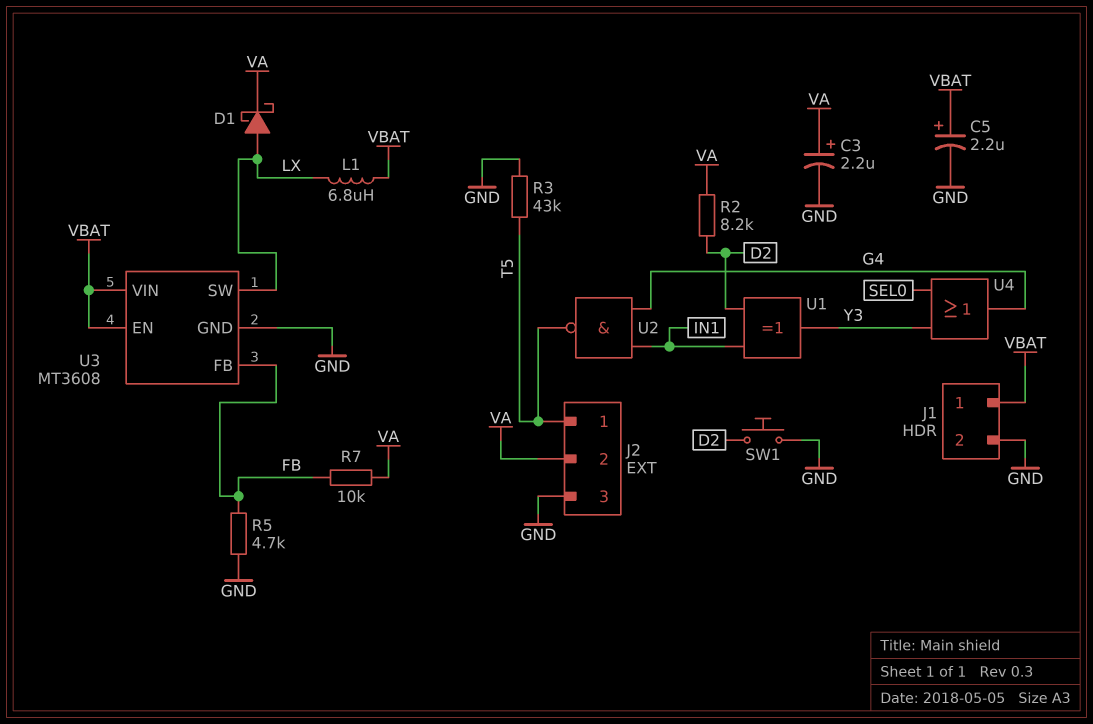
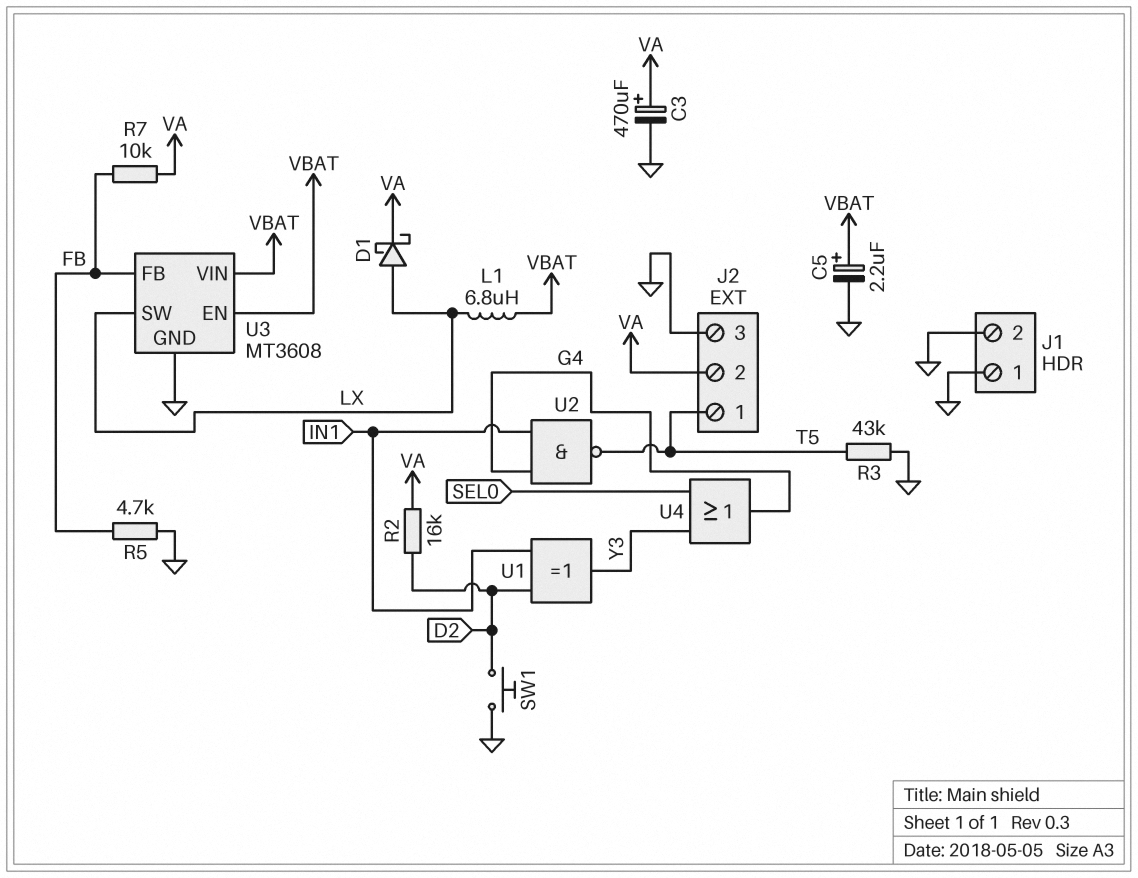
C3: 2.2uF (plus VA, minus GND) -> 470uF (plus VA, minus GND)
J1 pin 1: VBAT -> GND
R2: 8.2k (D2, VA) -> 16k (D2, VA)

